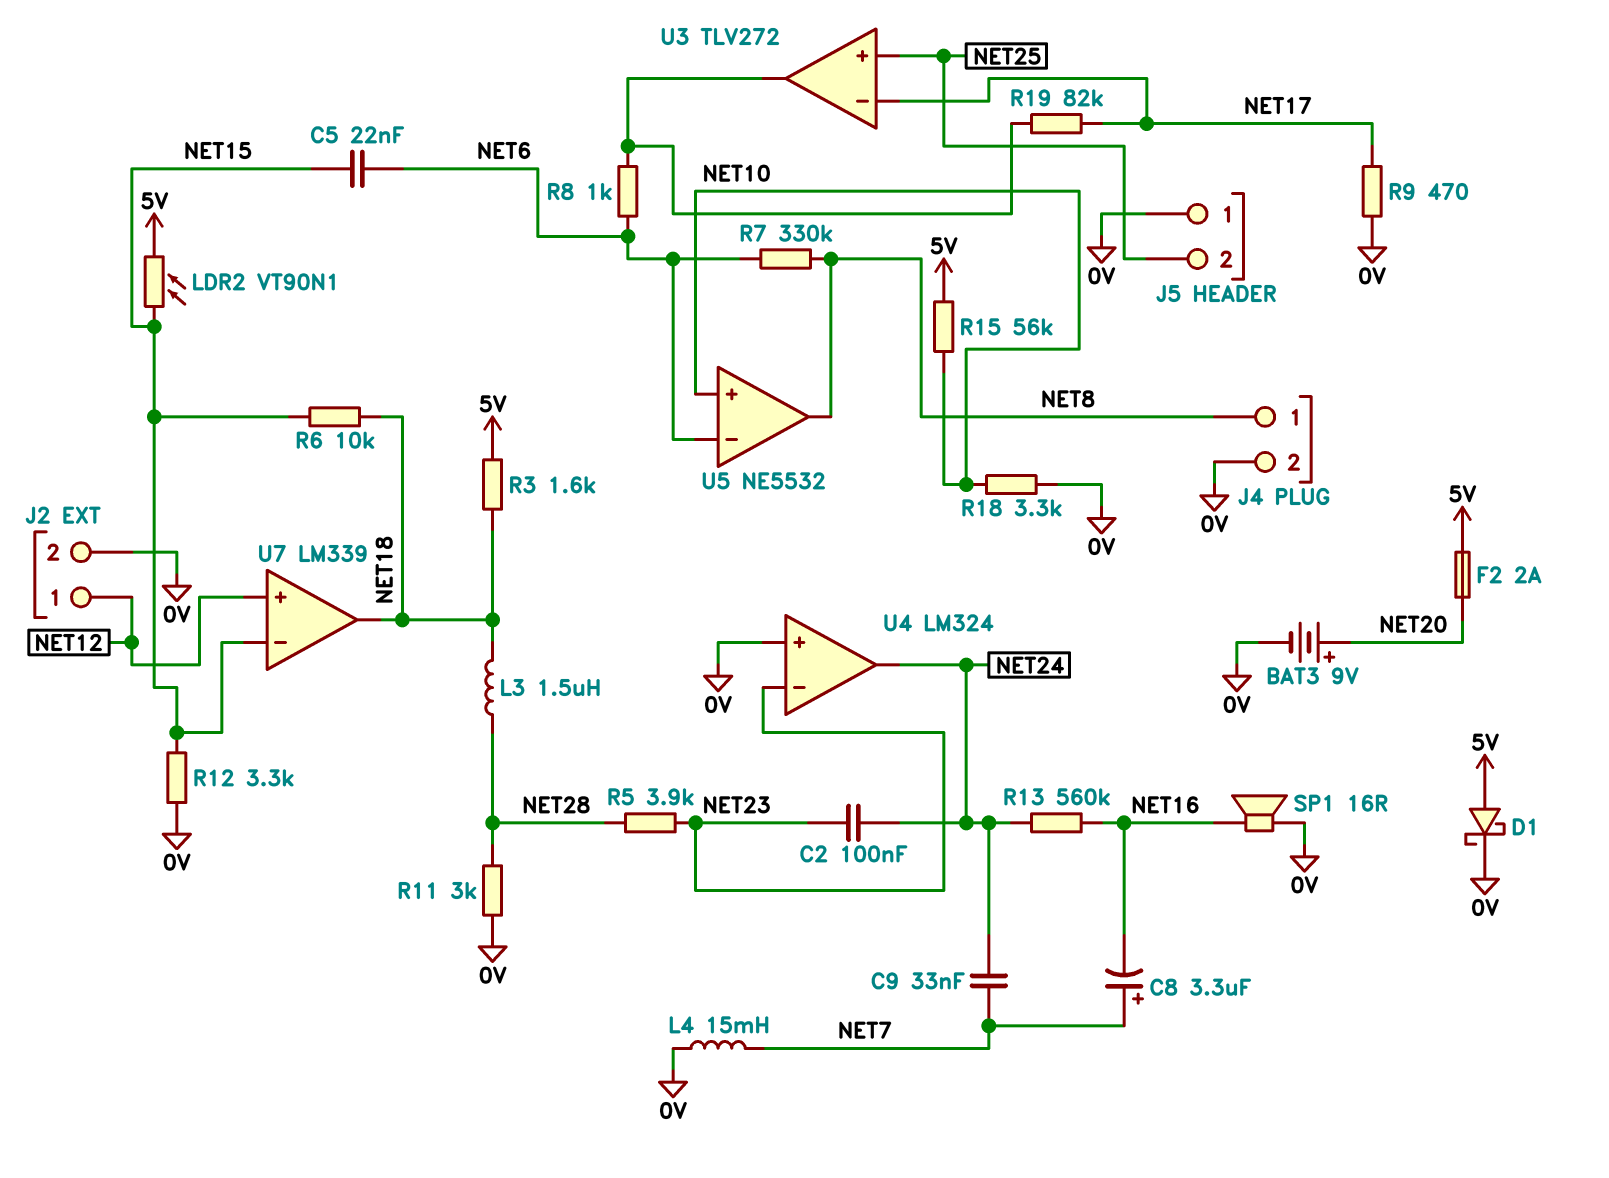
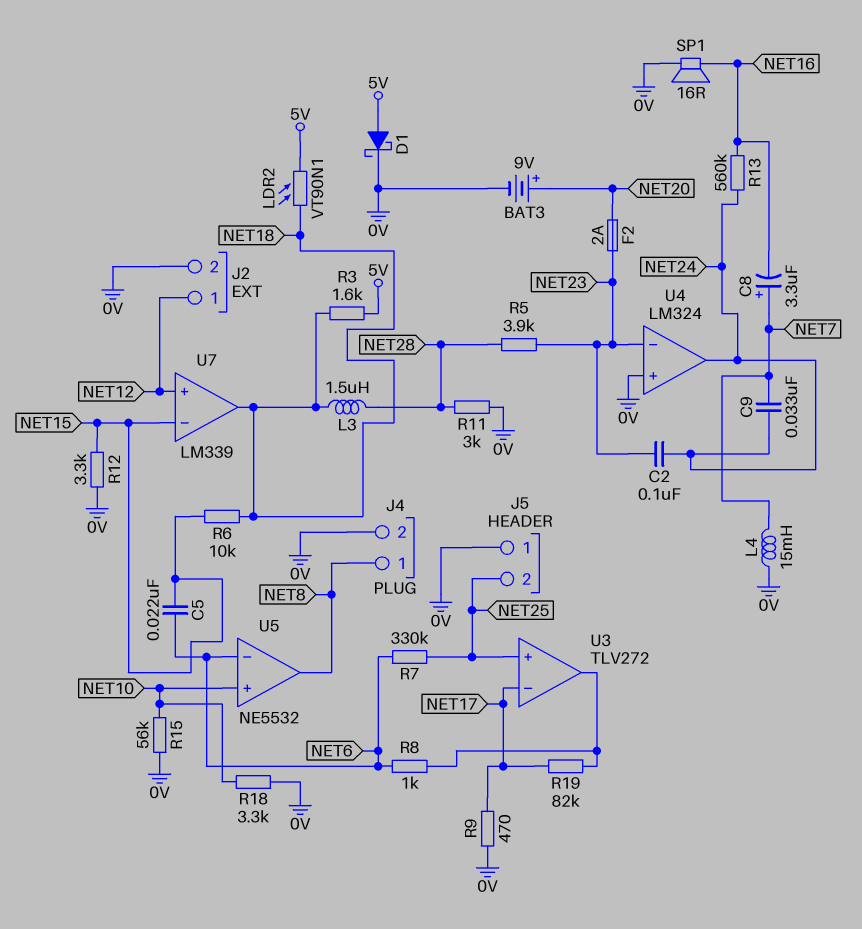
F2: 2A (5V, NET20) -> 2A (NET20, NET23)
LDR2: VT90N1 (5V, NET15) -> VT90N1 (5V, NET18)
R7: 330k (NET6, NET8) -> 330k (NET6, NET25)
R15: 56k (5V, NET10) -> 56k (0V, NET10)

